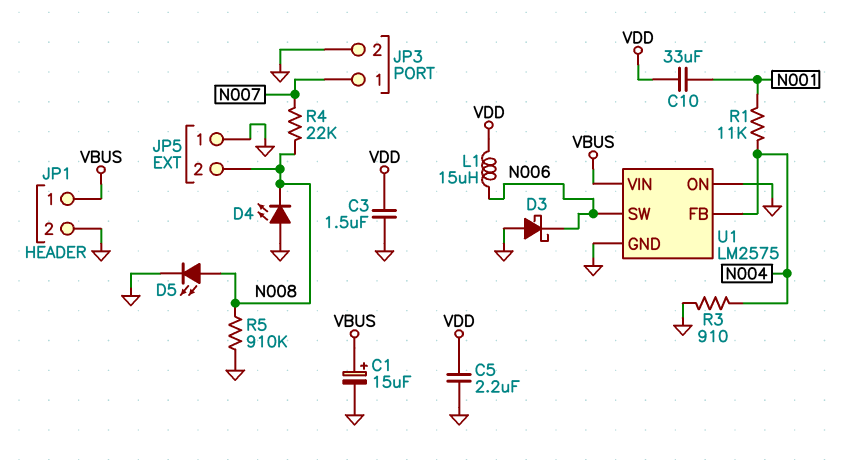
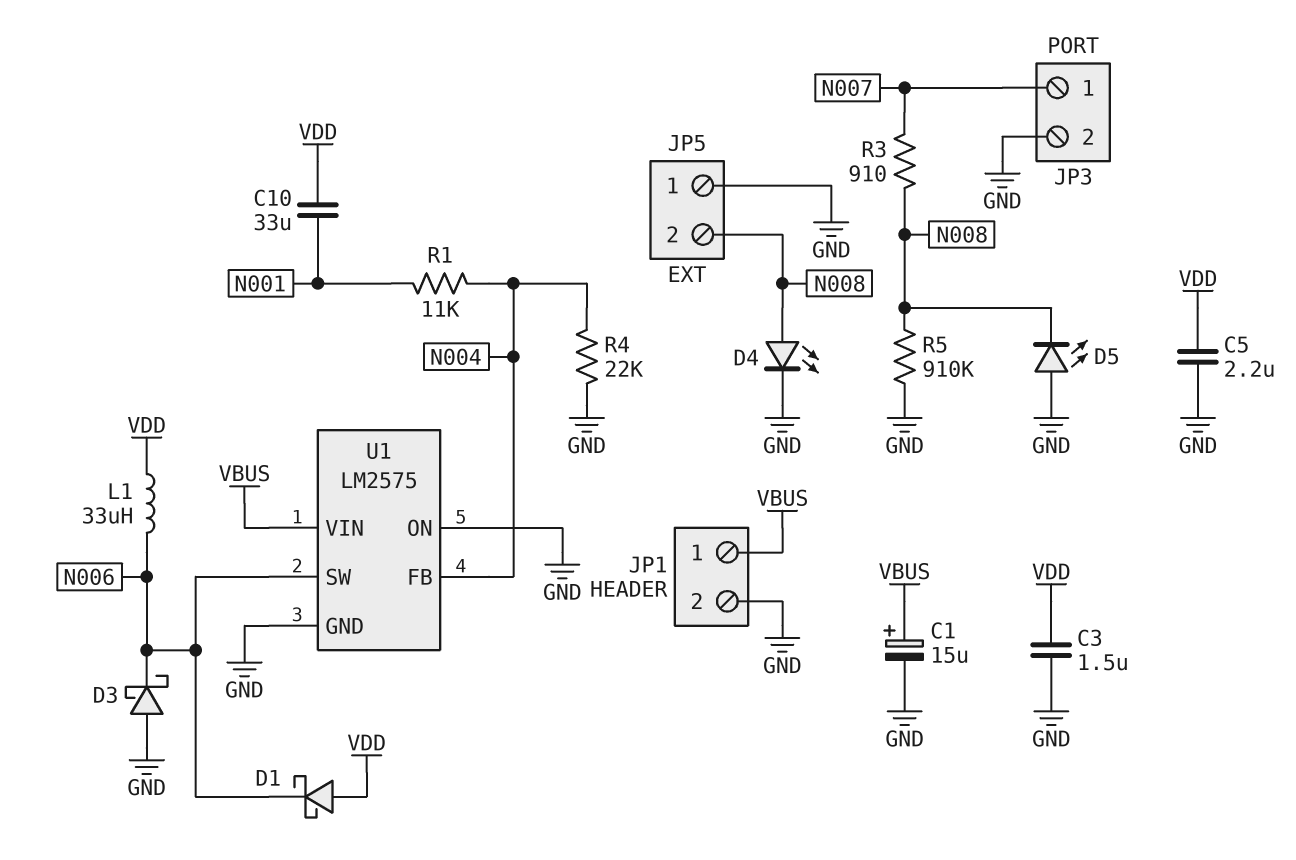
D1: none -> schottky (A VDD, K N006)
D4: LED (A GND, K N008) -> LED (A N008, K GND)
D5: LED (A N008, K GND) -> LED (A GND, K N008)
L1: 15uH (N006, VDD) -> 33uH (N006, VDD)
R3: 910 (GND, N004) -> 910 (N007, N008)
R4: 22k (N007, N008) -> 22k (GND, N004)

